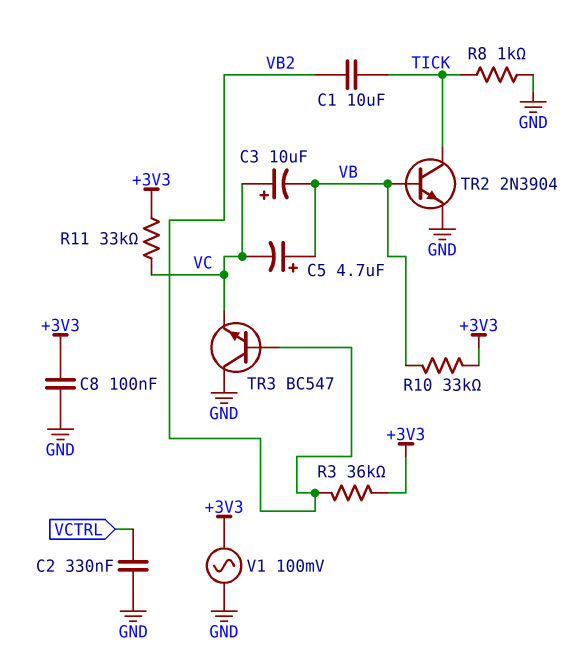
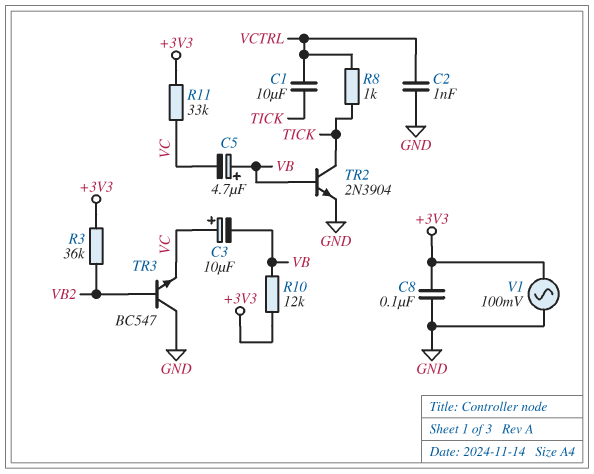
C1: 10uF (TICK, VB2) -> 10uF (TICK, VCTRL)
C2: 330nF (GND, VCTRL) -> 1nF (GND, VCTRL)
R8: 1k (GND, TICK) -> 1k (TICK, VCTRL)
R10: 33k (+3V3, VB) -> 12k (+3V3, VB)

